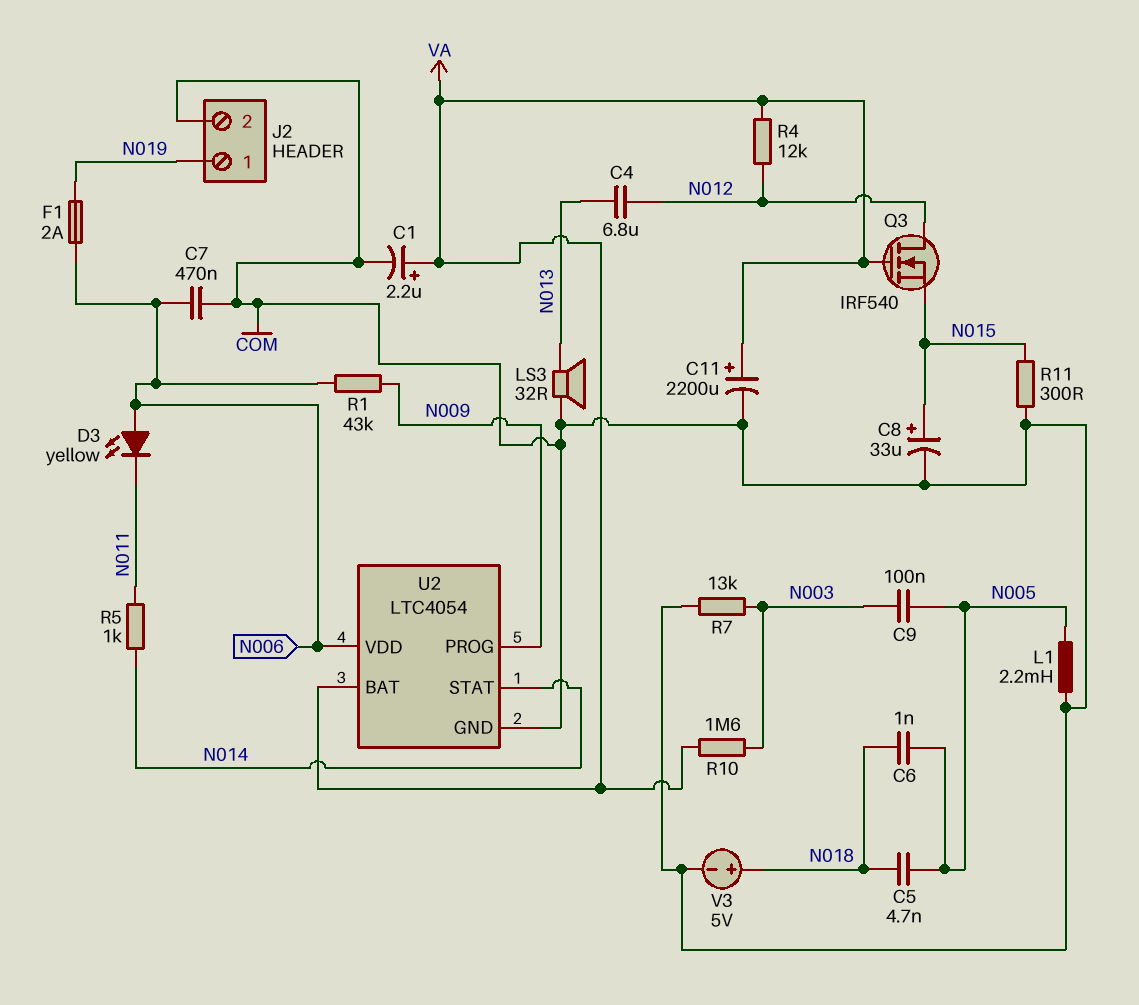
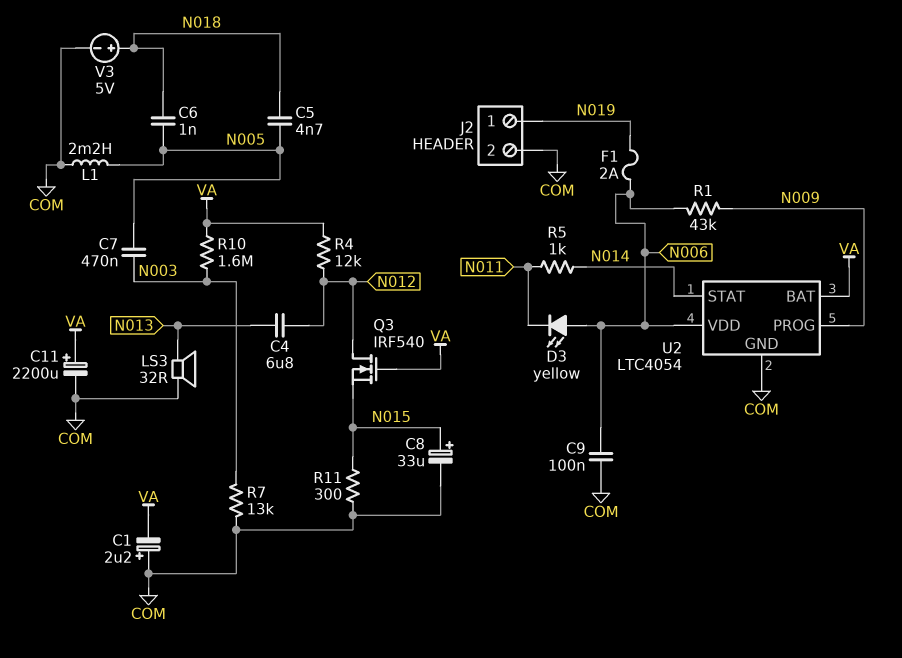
C1: 2.2uF (plus VA, minus COM) -> 2.2uF (plus COM, minus VA)
C7: 470nF (COM, N006) -> 470nF (N003, N005)
C9: 100nF (N003, N005) -> 100nF (COM, N006)

